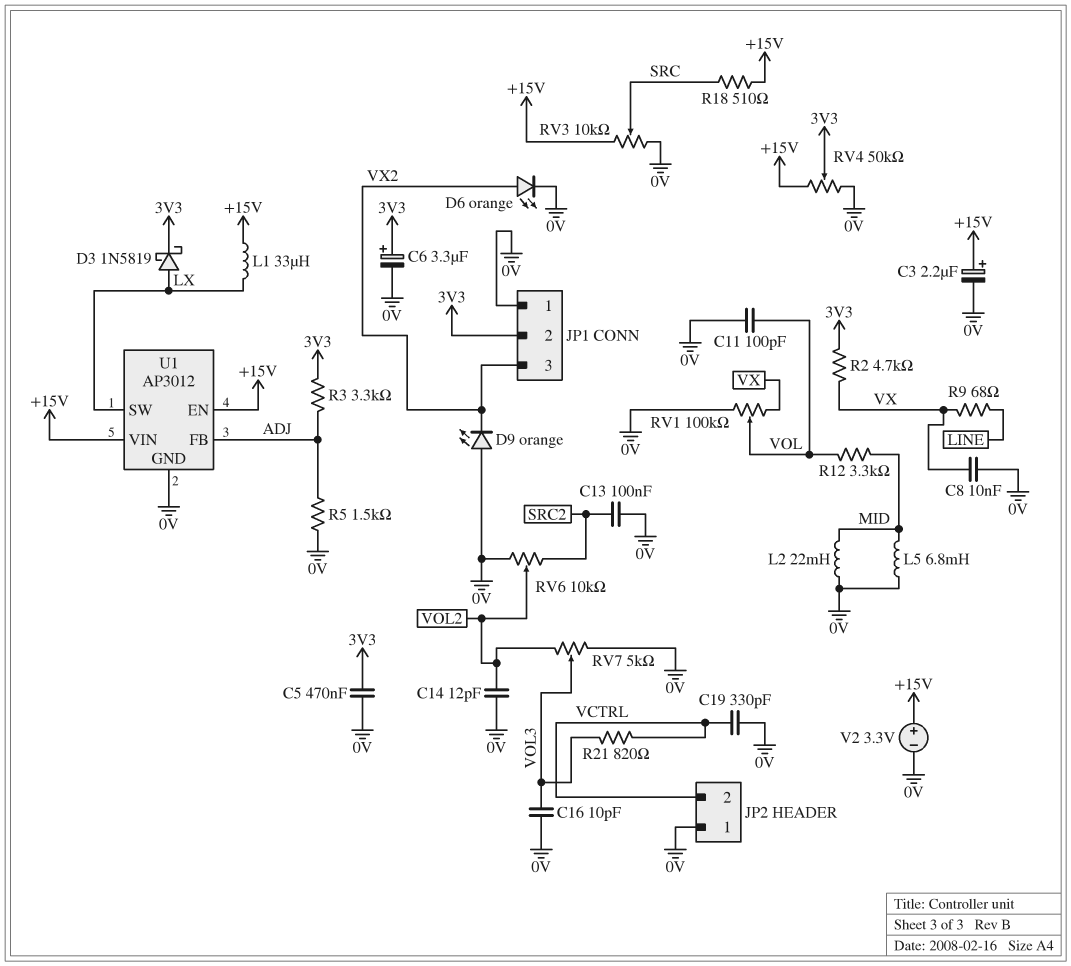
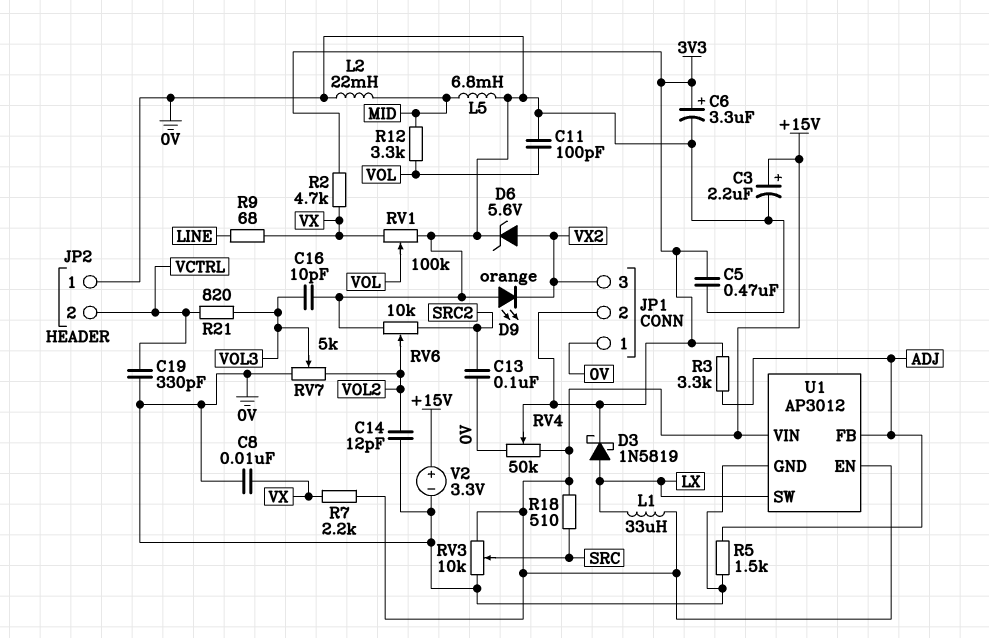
D6: LED orange (A VX2, K 0V) -> zener 5.6V (A VX2, K 0V)
R7: none -> 2.2k (+15V, VX)

